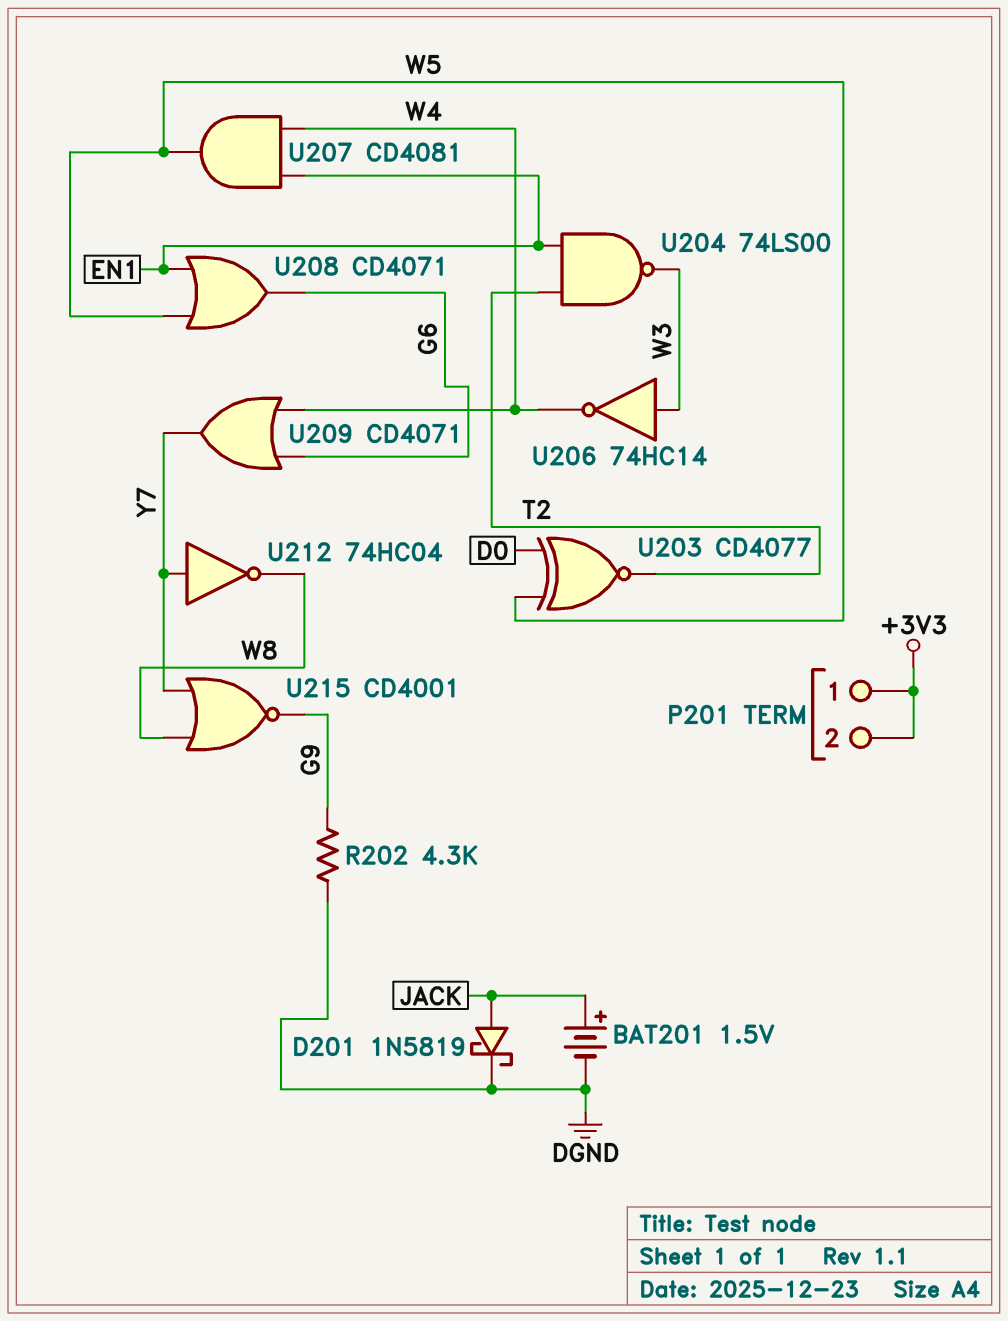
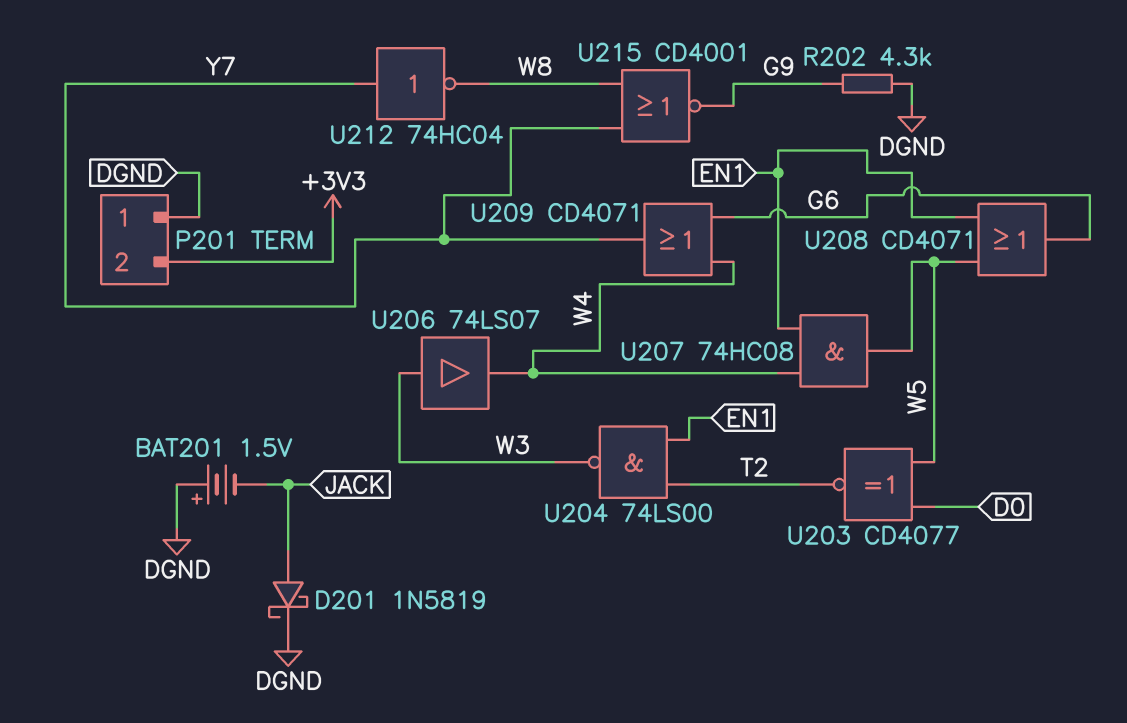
BAT201: 1.5V (plus JACK, minus DGND) -> 1.5V (plus DGND, minus JACK)
P201 pin 1: +3V3 -> DGND
U206: NOT 74HC14 (in W3, out W4) -> buffer 74LS07 (in W3, out W4)
U207: AND CD4081 (in EN1, in W4, out W5) -> AND 74HC08 (in EN1, in W4, out W5)

